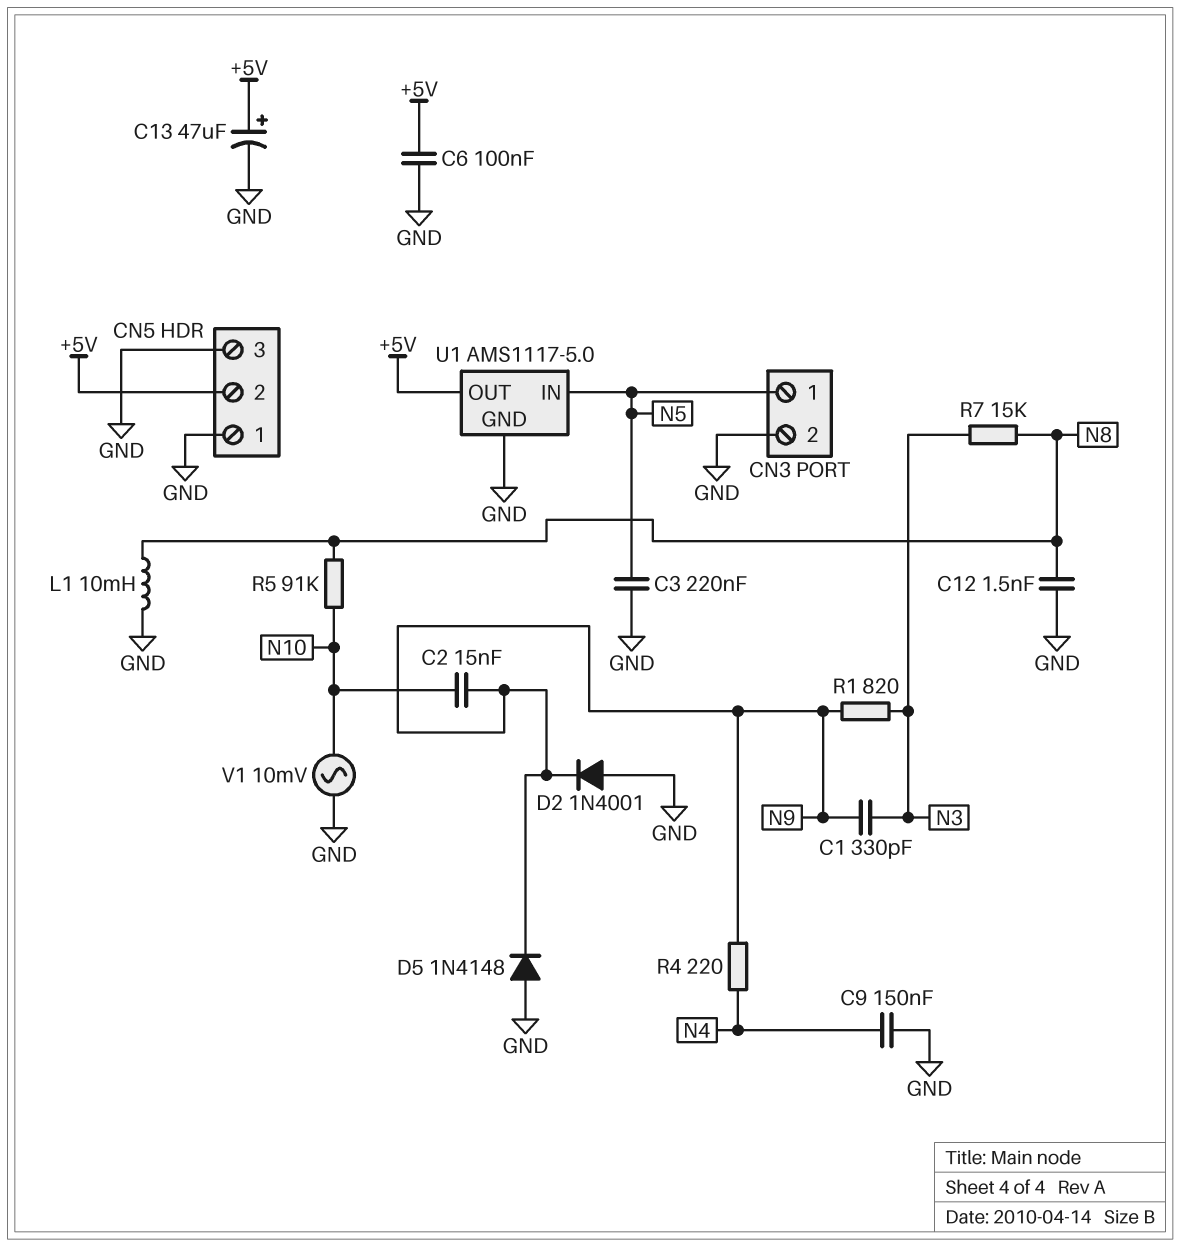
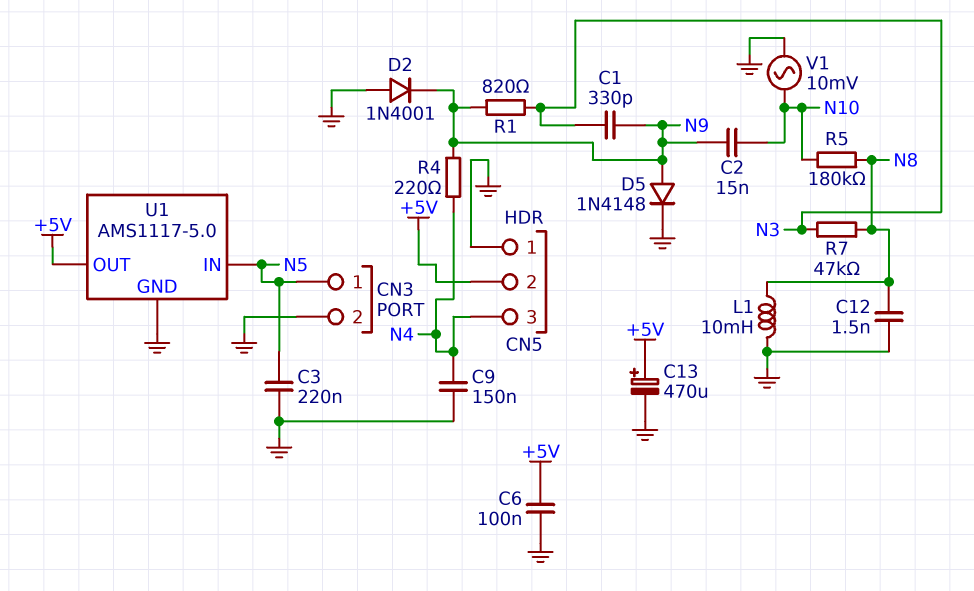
C13: 47uF (plus +5V, minus GND) -> 470uF (plus +5V, minus GND)
CN5 pin 3: GND -> N4
D5: diode 1N4148 (A GND, K N9) -> diode 1N4148 (A N9, K GND)
R5: 91k (N8, N10) -> 180k (N8, N10)
R7: 15k (N3, N8) -> 47k (N3, N8)

